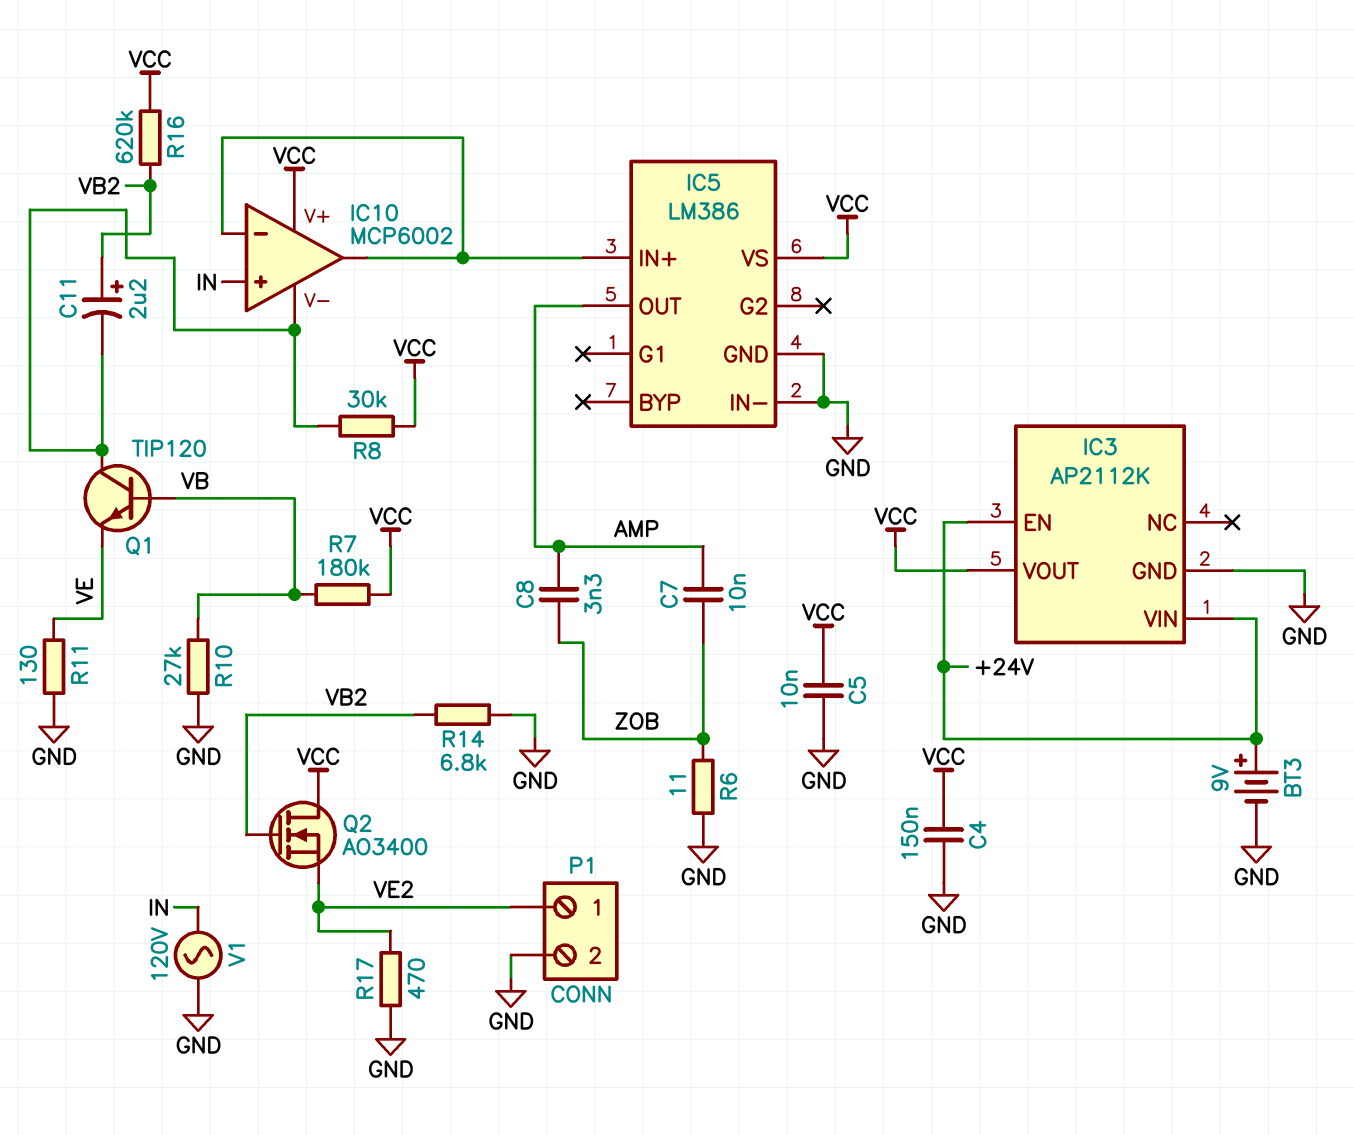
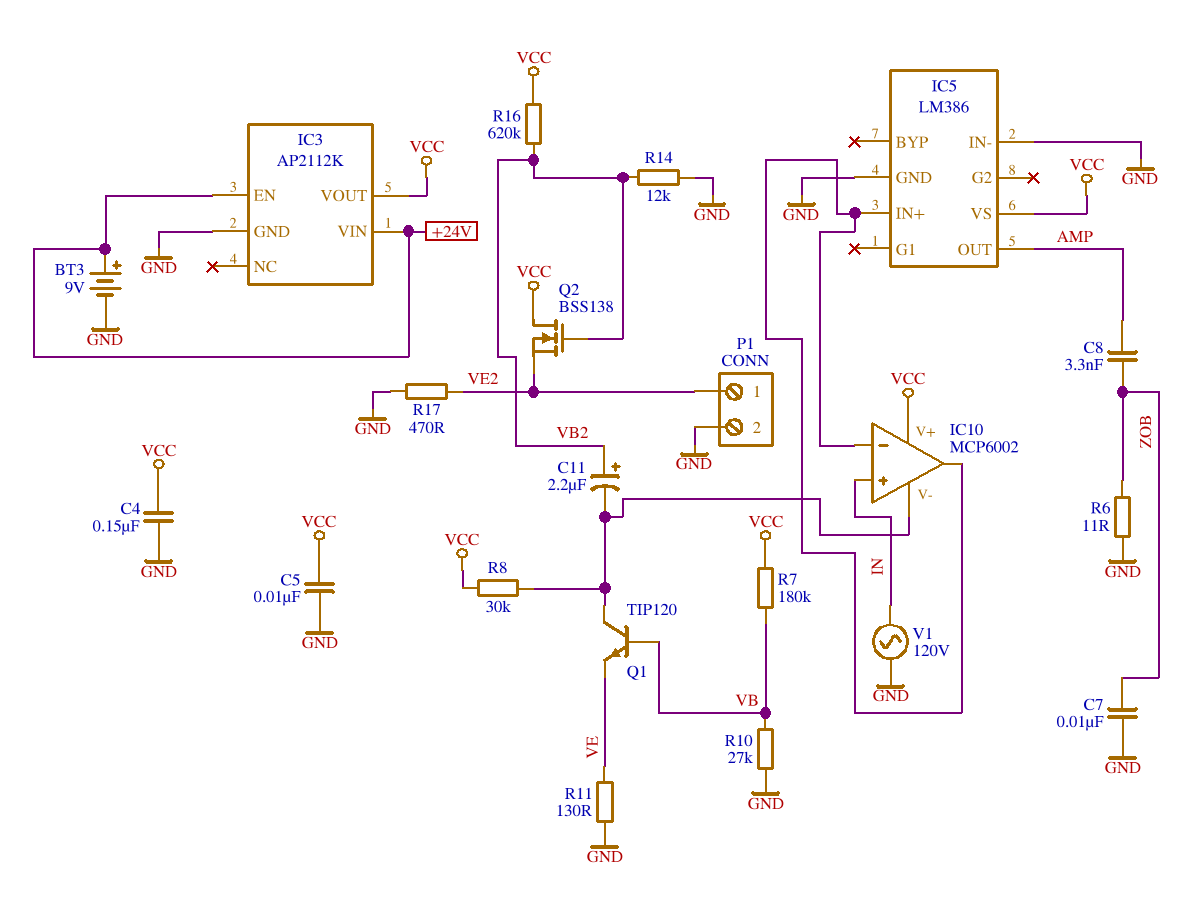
C7: 10nF (AMP, ZOB) -> 10nF (GND, ZOB)
Q2: NMOS AO3400 (G VB2, D VCC, S VE2) -> NMOS BSS138 (G VB2, D VCC, S VE2)
R14: 6.8k (GND, VB2) -> 12k (GND, VB2)

